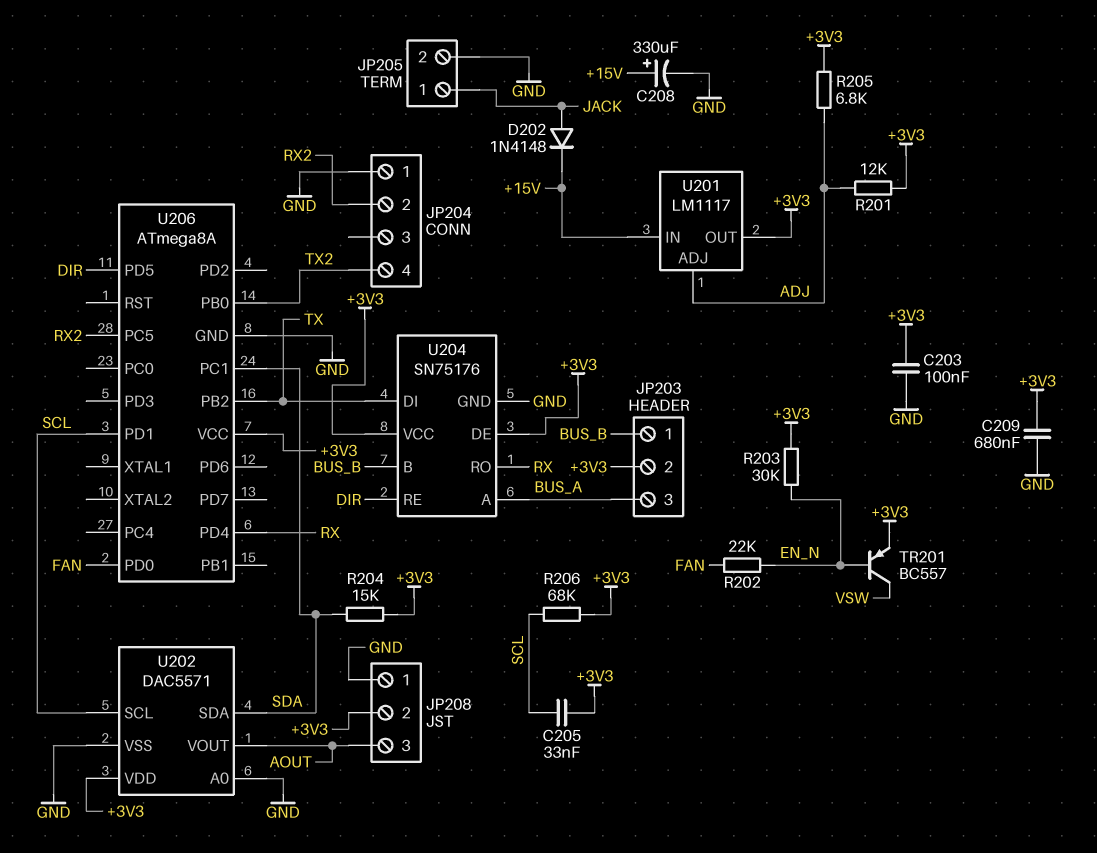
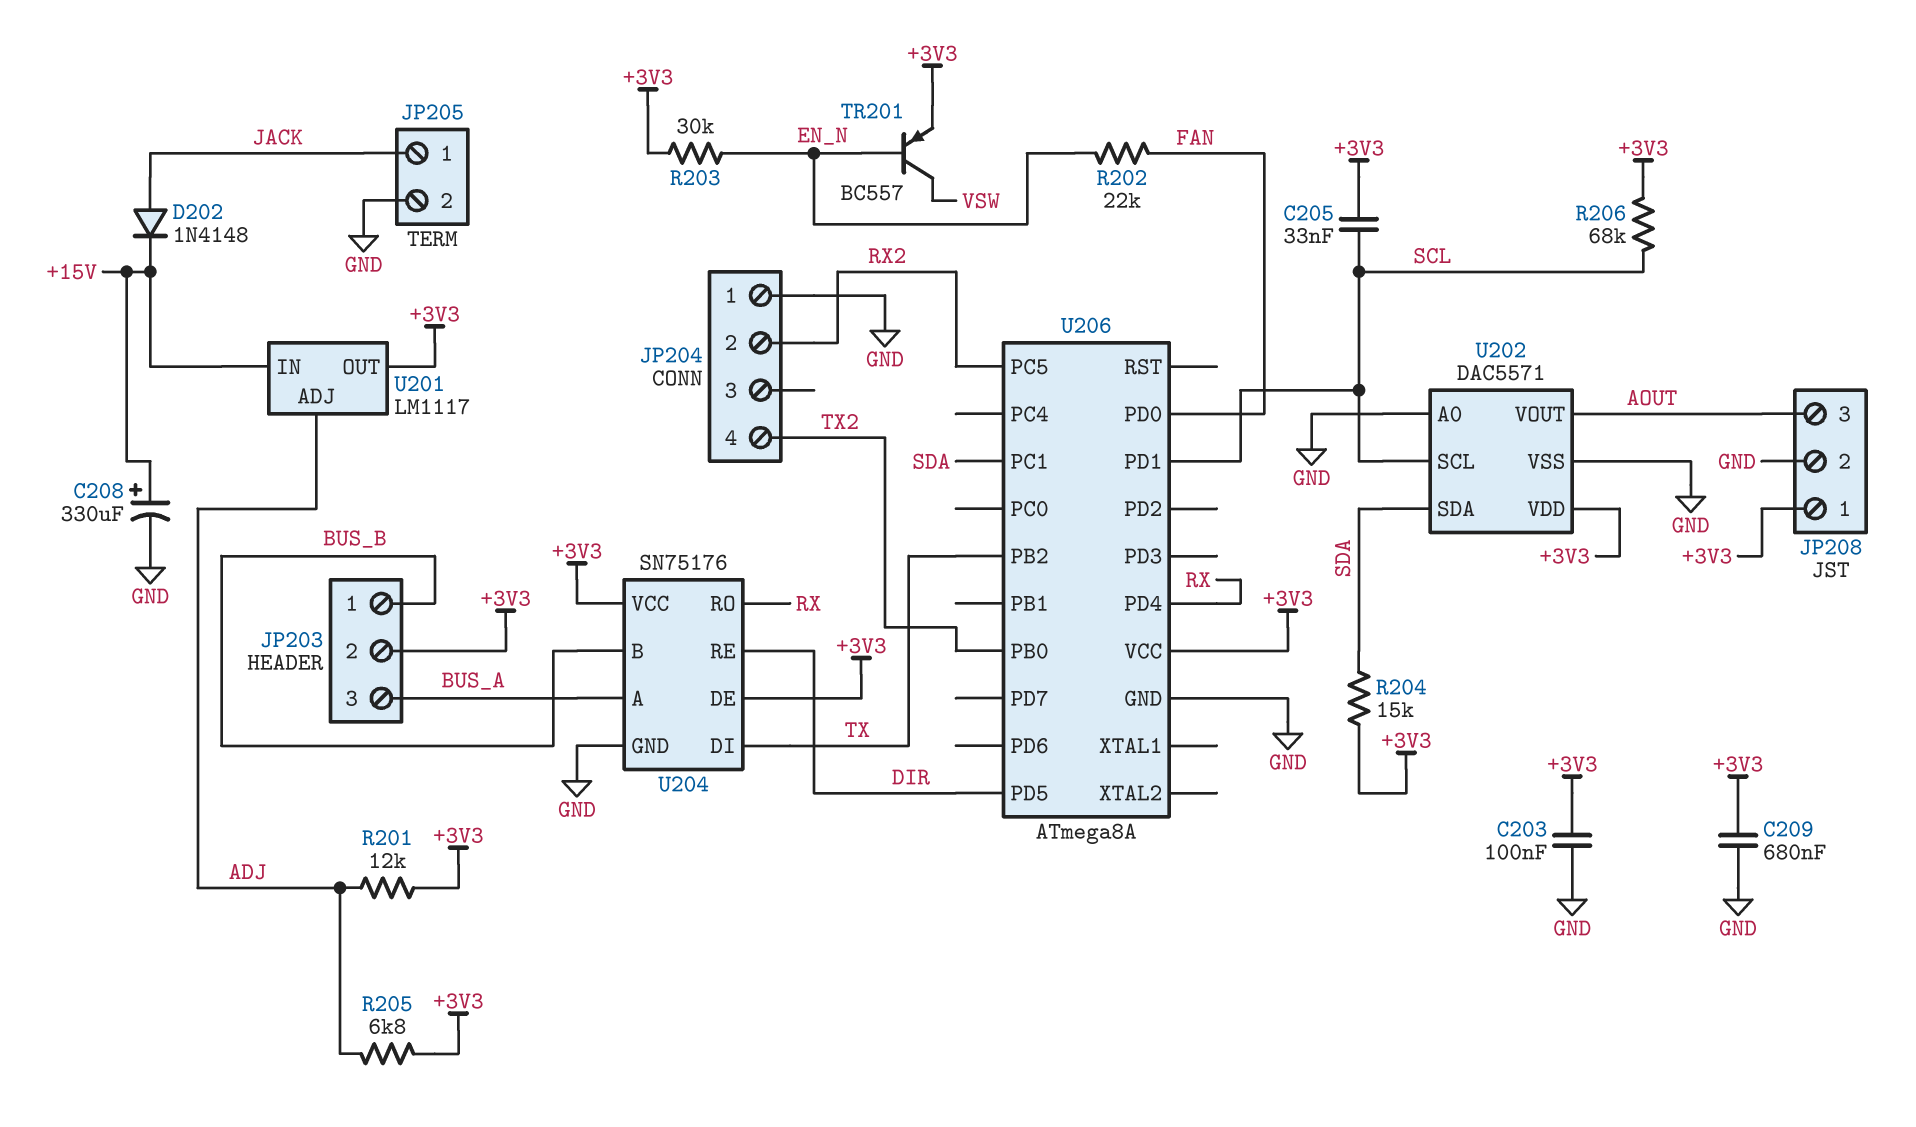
JP208 pin 1: GND -> +3V3
JP208 pin 2: +3V3 -> GND

